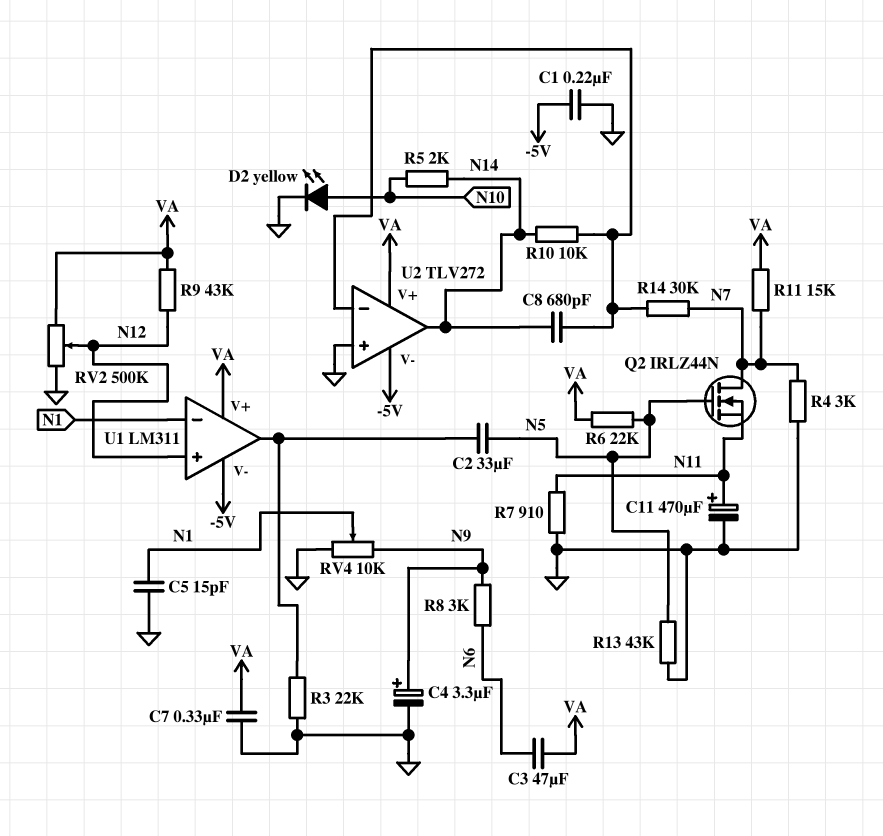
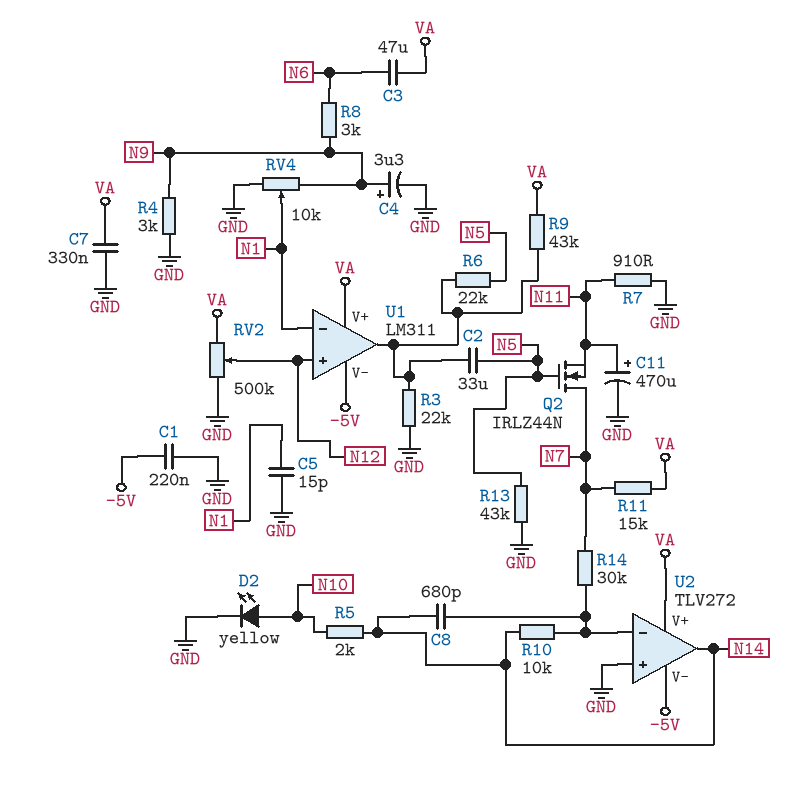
R4: 3k (GND, N7) -> 3k (GND, N9)
R6: 22k (N5, VA) -> 22k (N5, U1/out)
R9: 43k (N12, VA) -> 43k (U1/out, VA)

